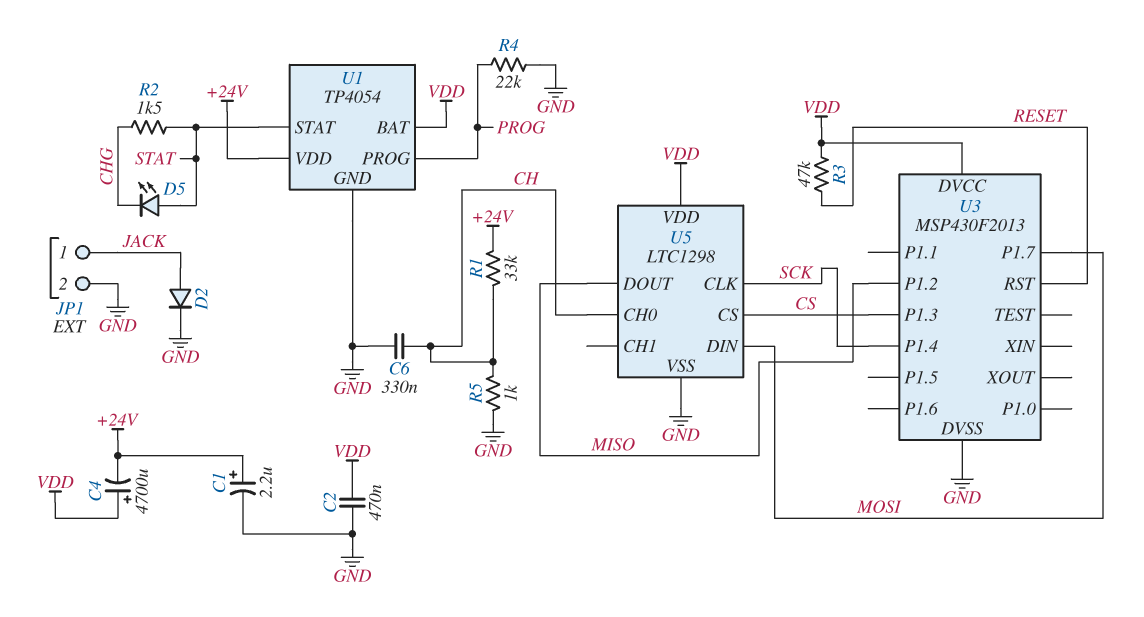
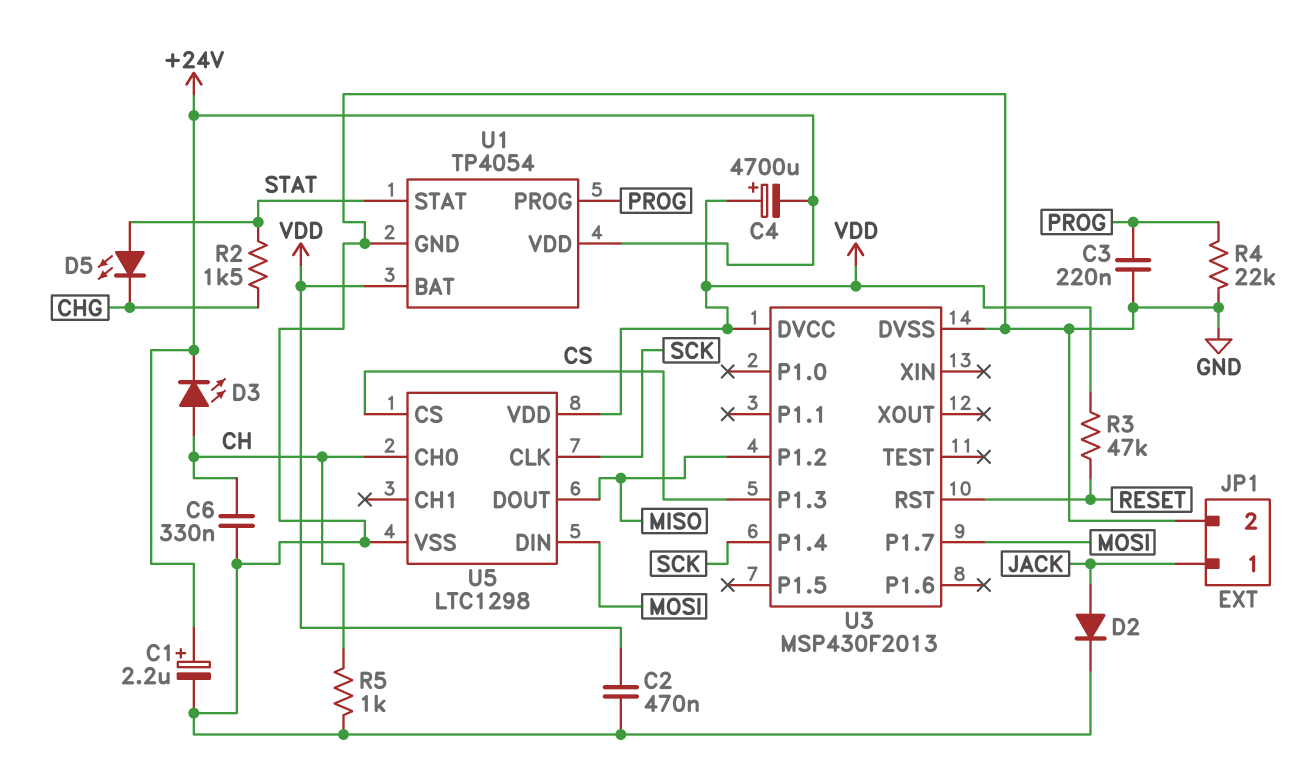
C3: none -> 220nF (GND, PROG)
D3: none -> LED (A CH, K +24V)
R1: 33k (+24V, CH) -> none

